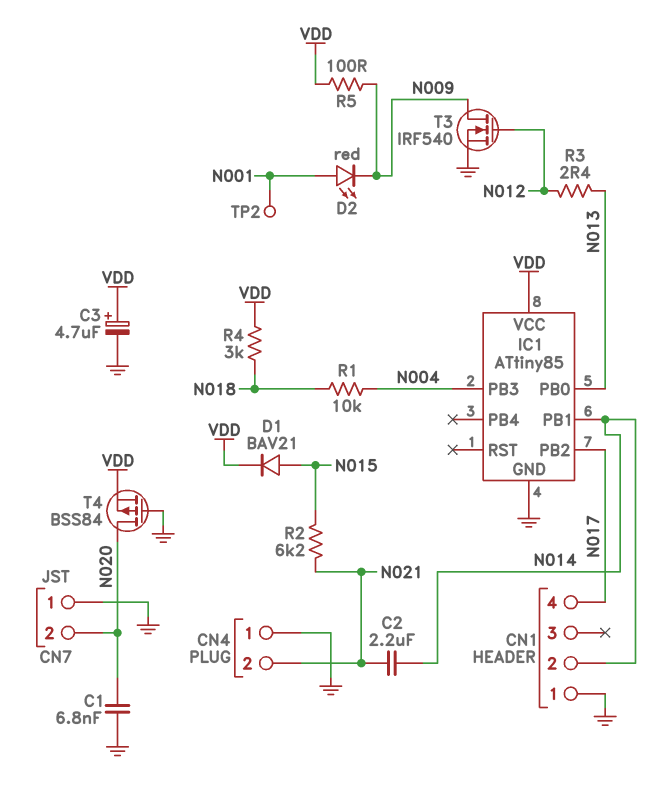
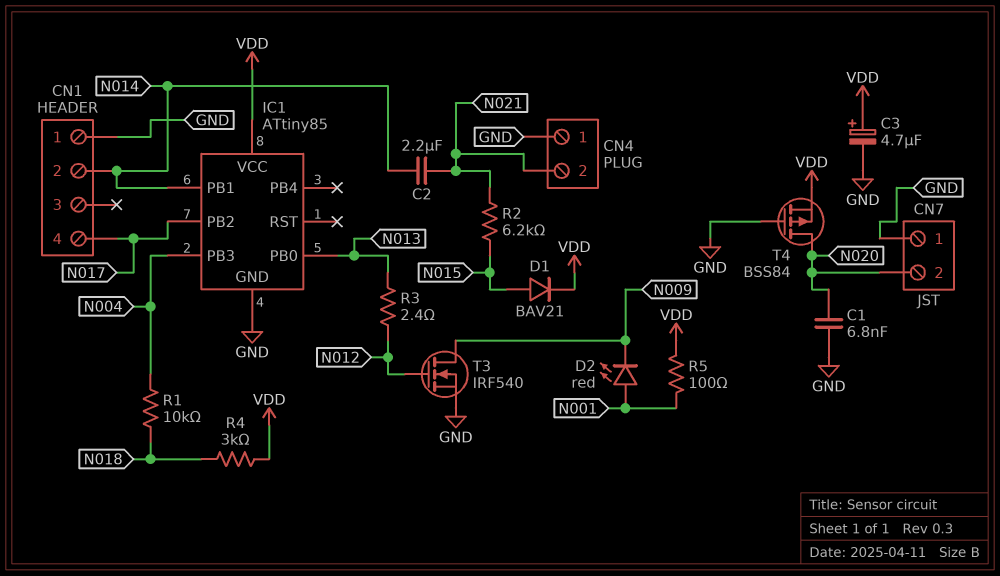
R5: 100 (N009, VDD) -> 100 (N001, VDD)
TP2: test point (N001) -> none

